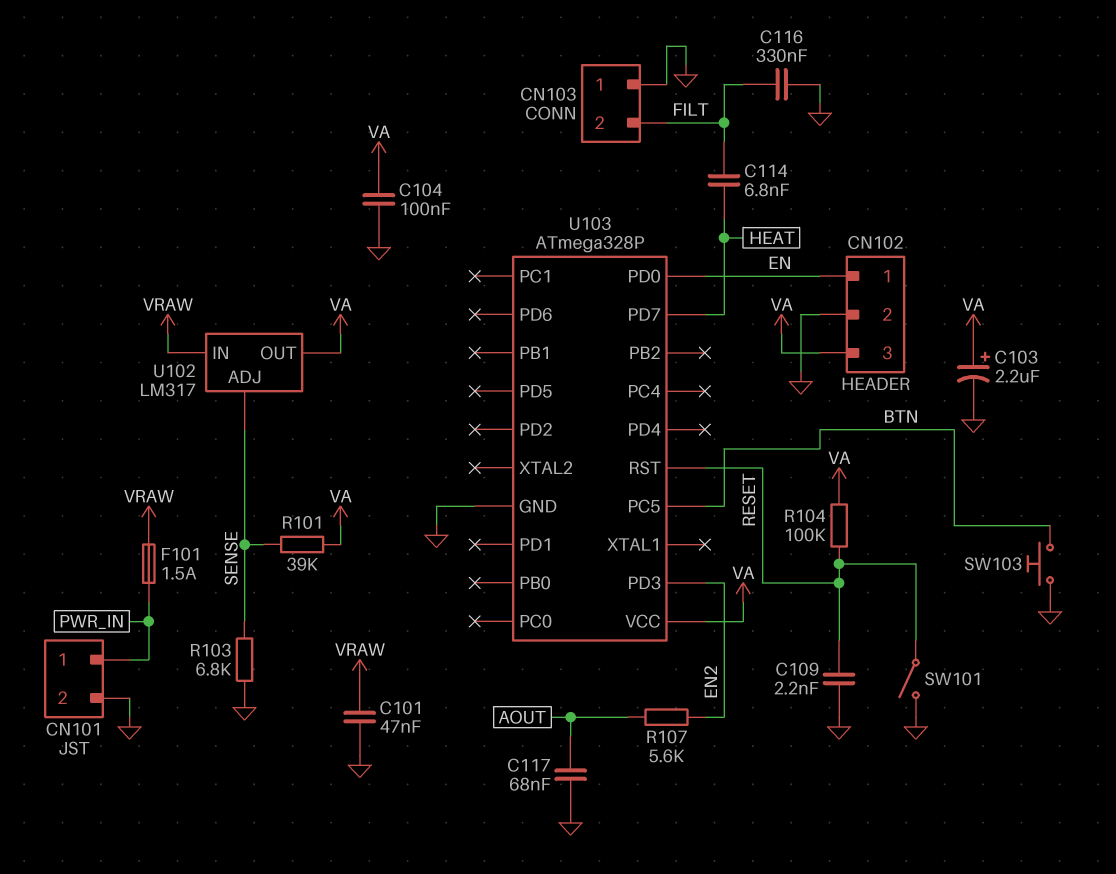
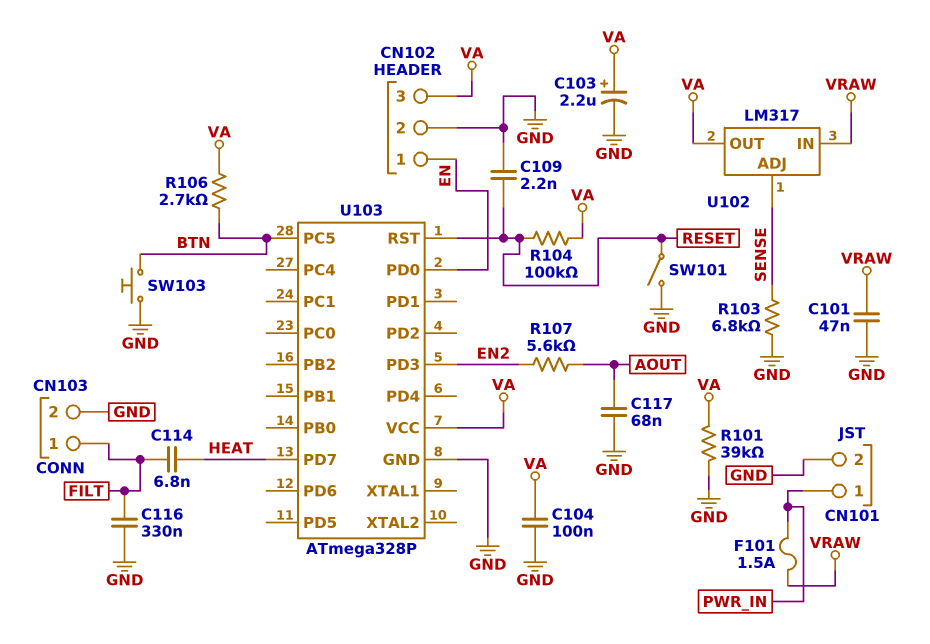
CN103 pin 1: GND -> FILT
CN103 pin 2: FILT -> GND
R101: 39k (SENSE, VA) -> 39k (GND, VA)
R106: none -> 2.7k (BTN, VA)

